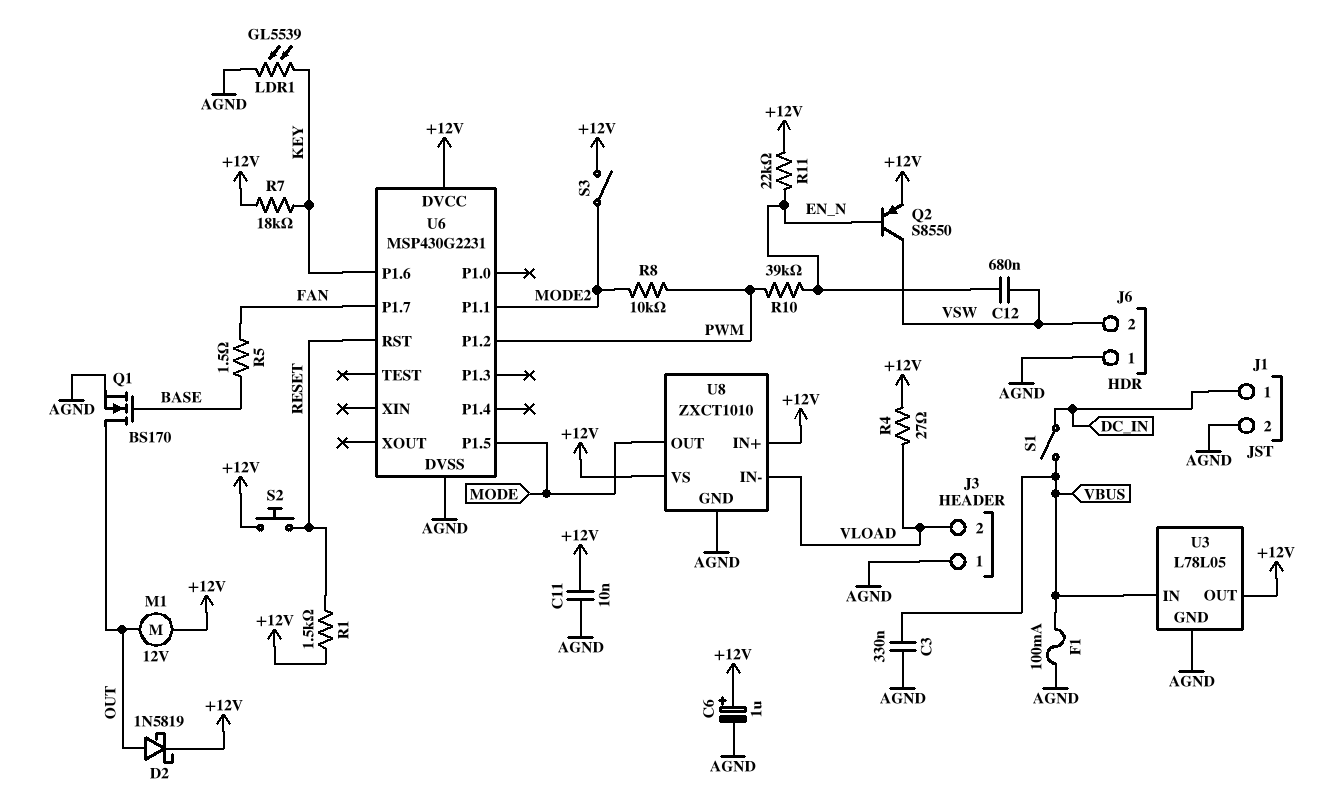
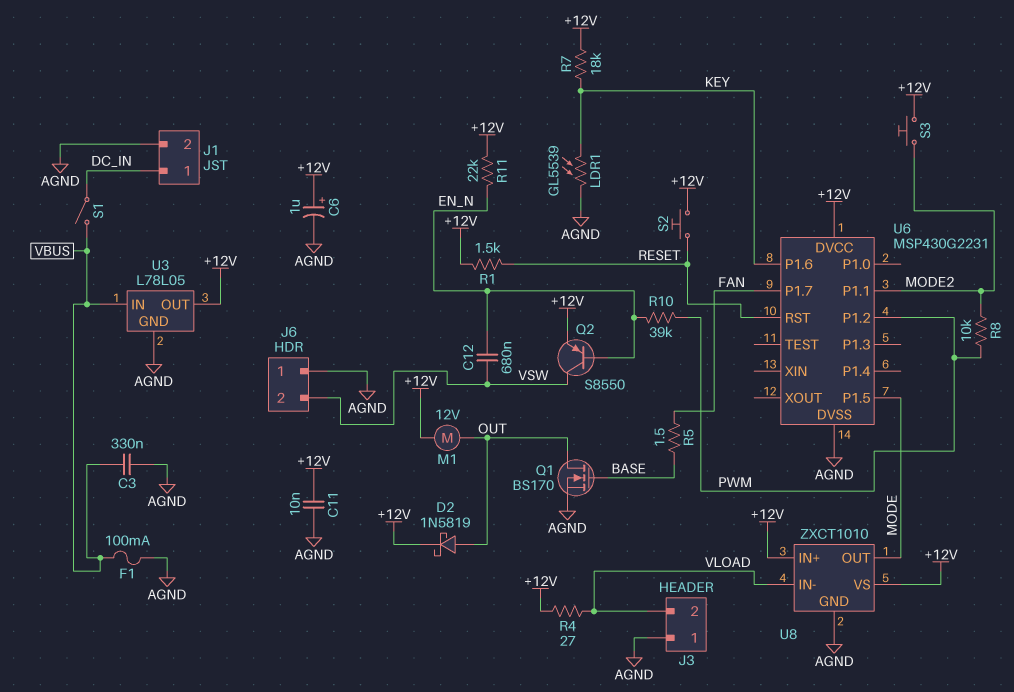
S3: switch (+12V, MODE2) -> button (+12V, MODE2)

